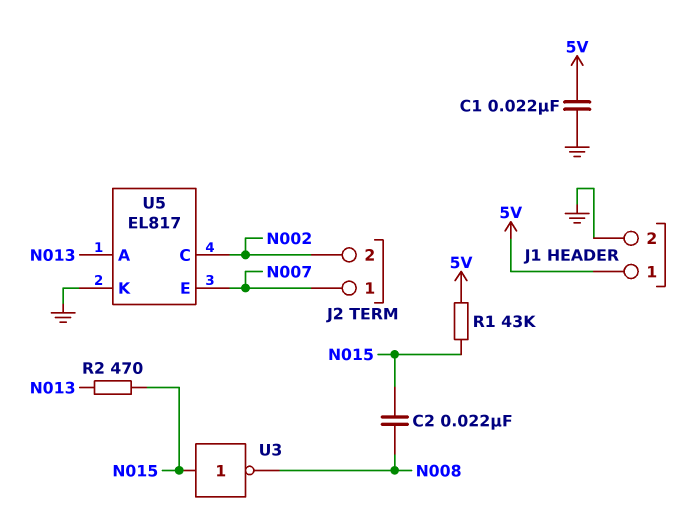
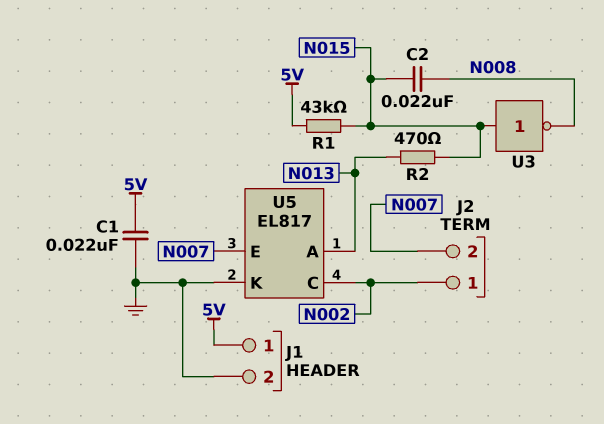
J2 pin 1: N007 -> N002
J2 pin 2: N002 -> N007

